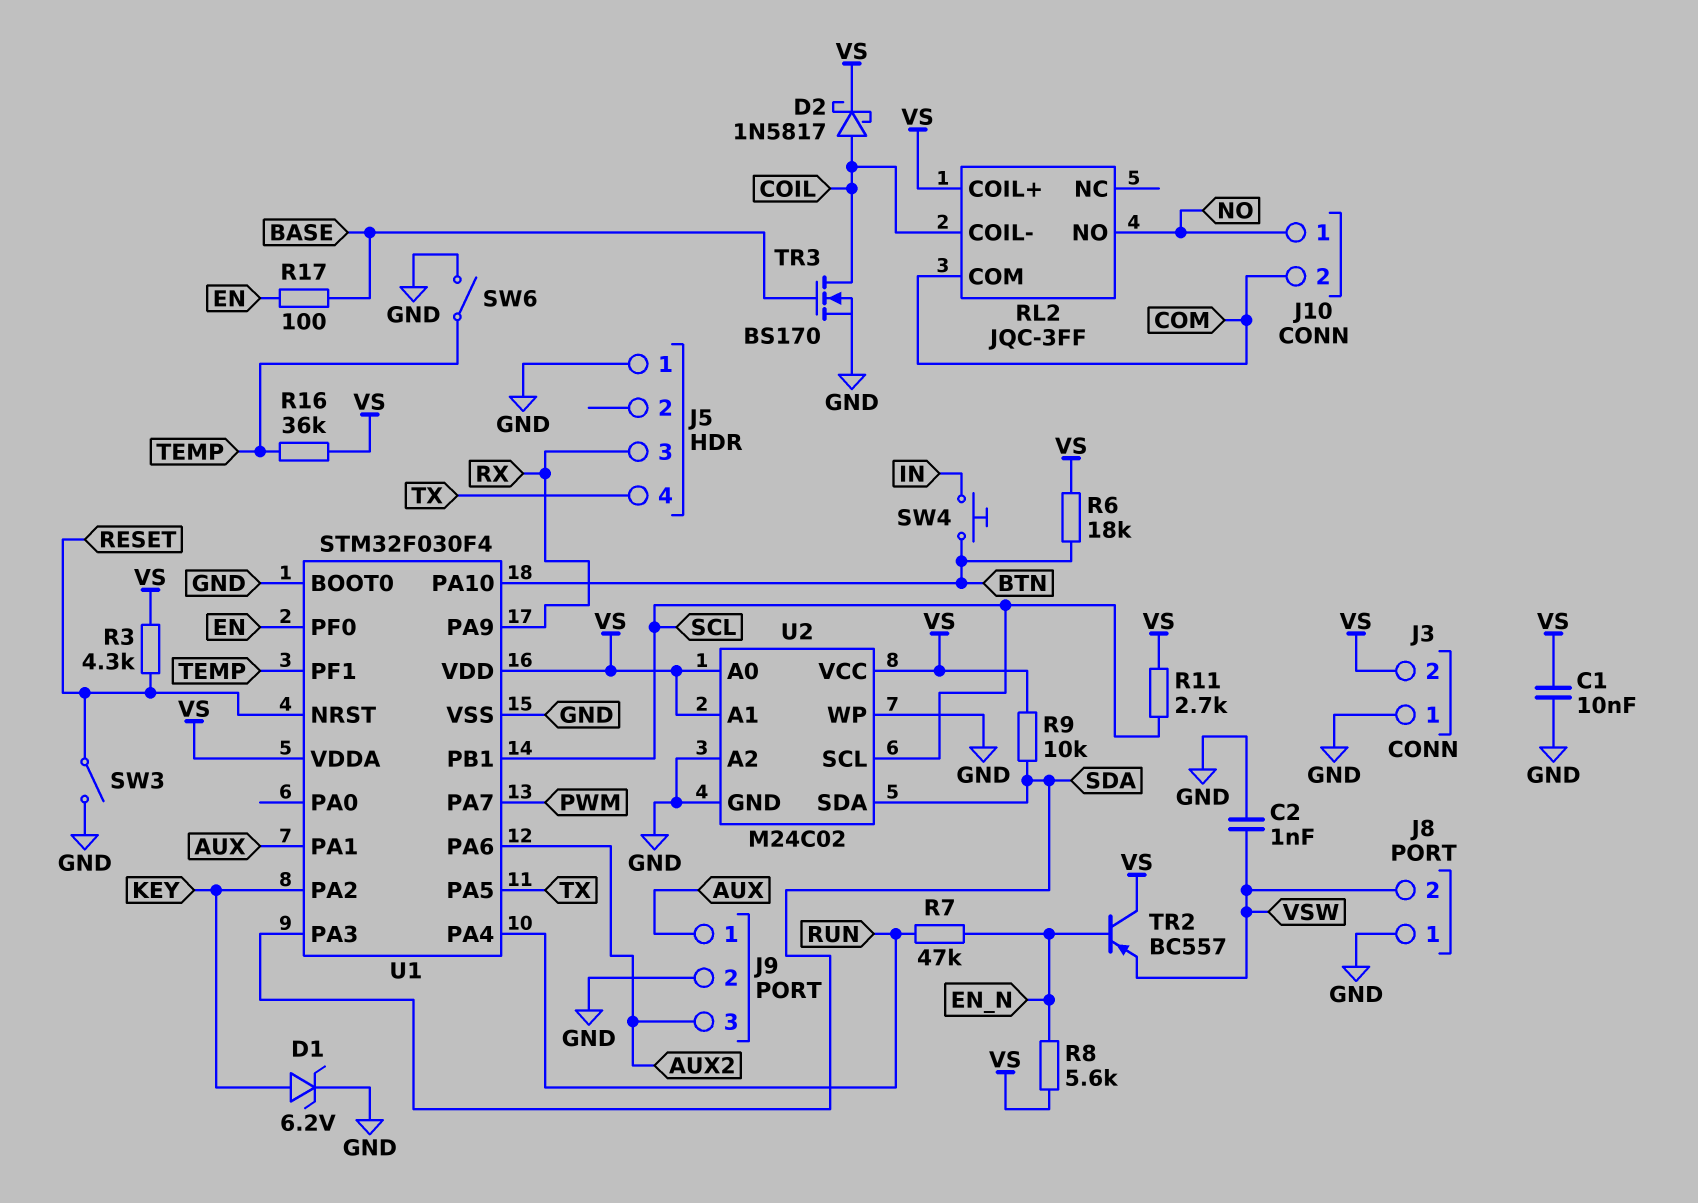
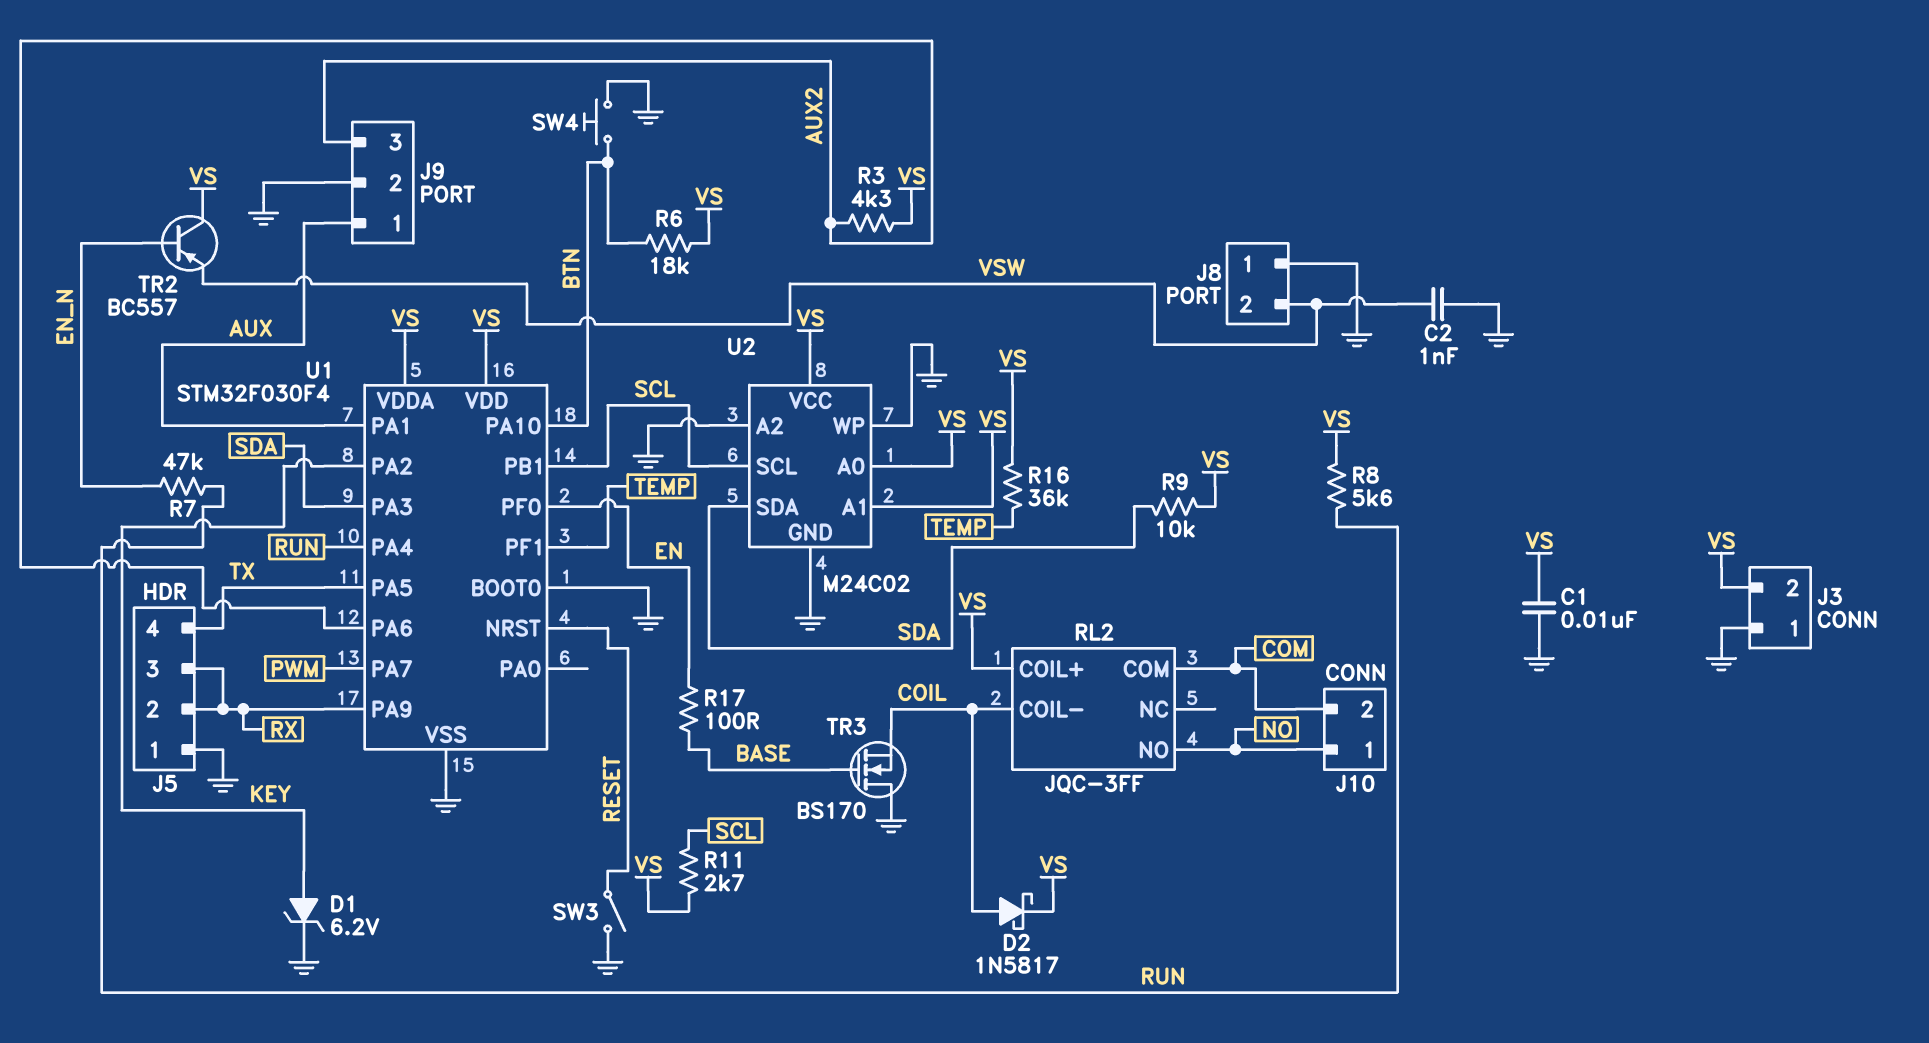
J5 pin 2: none -> RX
R3: 4.3k (RESET, VS) -> 4.3k (AUX2, VS)
R8: 5.6k (EN_N, VS) -> 5.6k (RUN, VS)
SW4: button (BTN, IN) -> button (BTN, GND)
SW6: switch (GND, TEMP) -> none
TR3: NMOS BS170 (G BASE, D COIL, S GND) -> NMOS BS170 (G BASE, D GND, S COIL)

